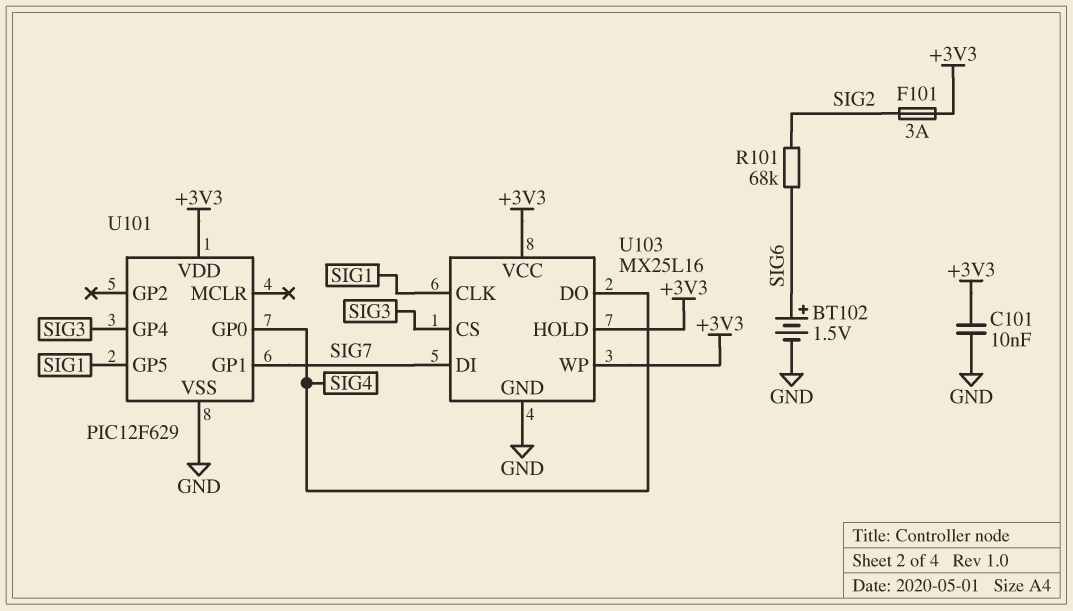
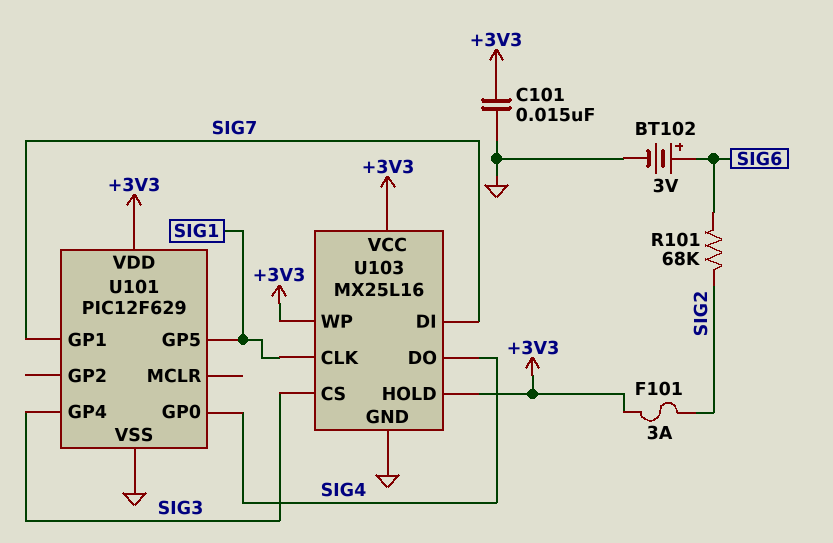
BT102: 1.5V (plus SIG6, minus GND) -> 3V (plus SIG6, minus GND)
C101: 10nF (+3V3, GND) -> 15nF (+3V3, GND)

